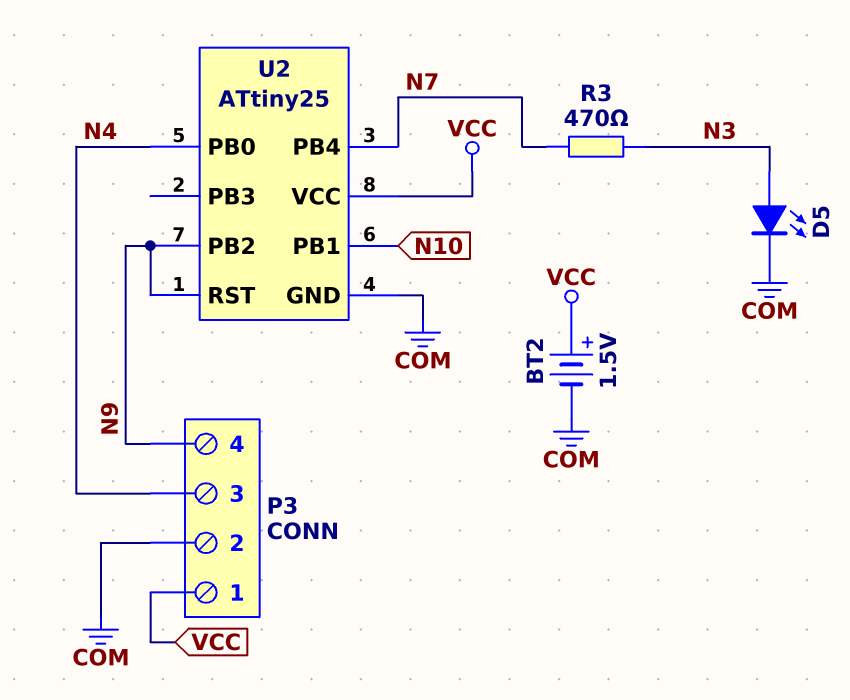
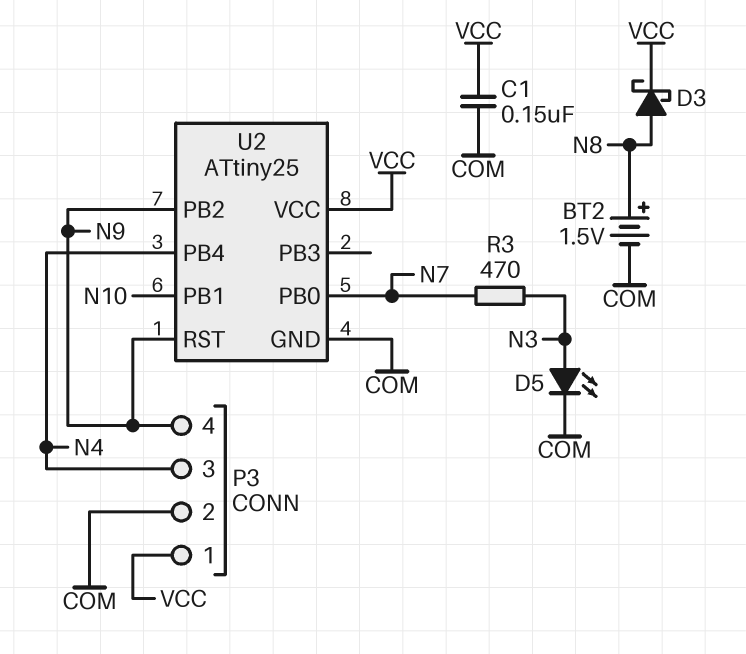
BT2: 1.5V (plus VCC, minus COM) -> 1.5V (plus N8, minus COM)
C1: none -> 150nF (COM, VCC)
D3: none -> schottky (A N8, K VCC)
U2 pin PB0: N4 -> N7
U2 pin PB4: N7 -> N4

